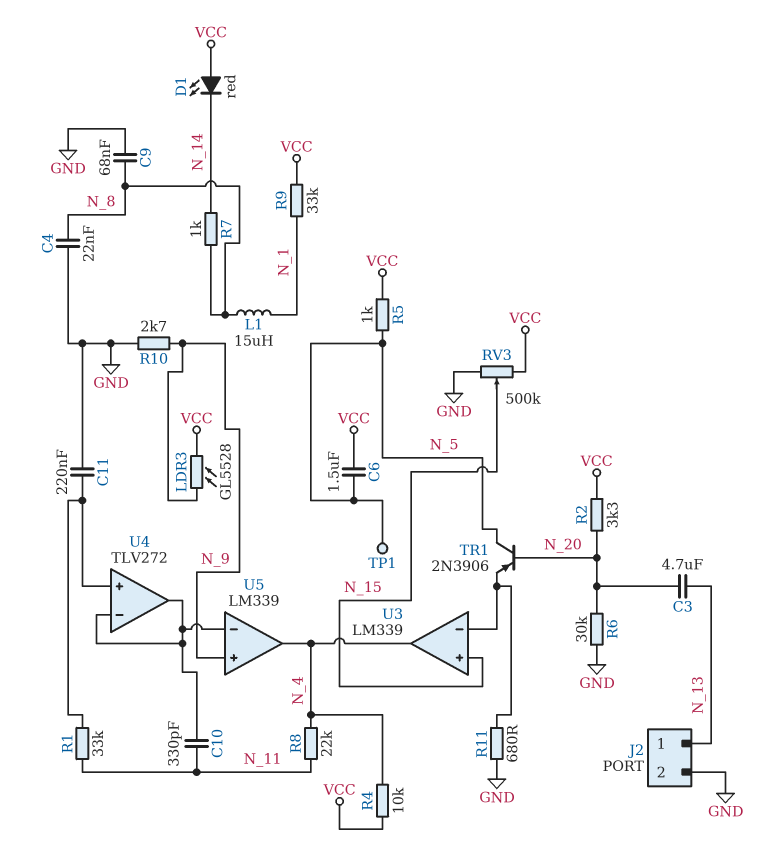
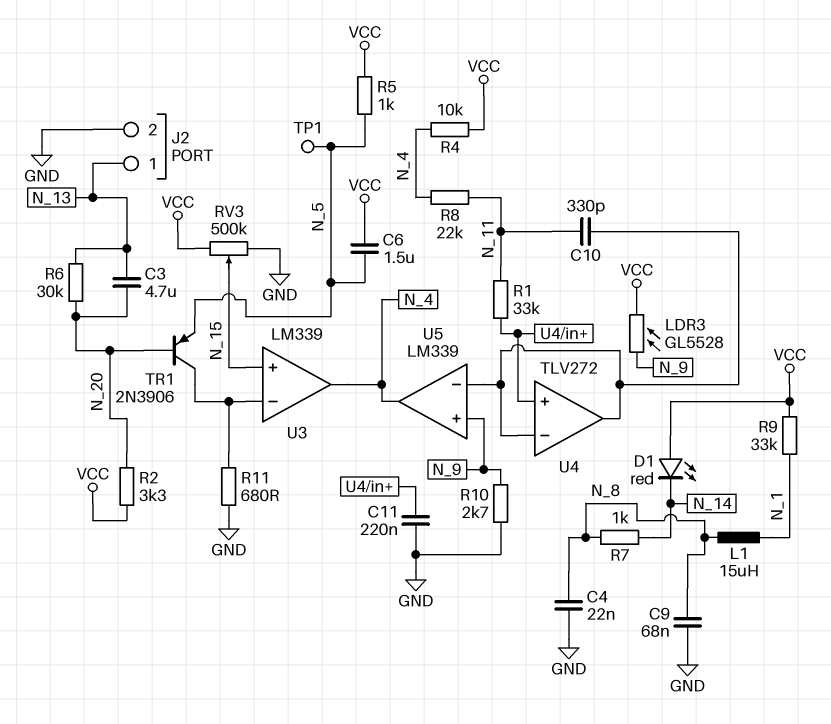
R6: 30k (GND, N_20) -> 30k (N_13, N_20)
TR1: PNP 2N3906 (B N_20, C N_5, E U3/in-) -> PNP 2N3906 (B N_20, C U3/in-, E N_5)

